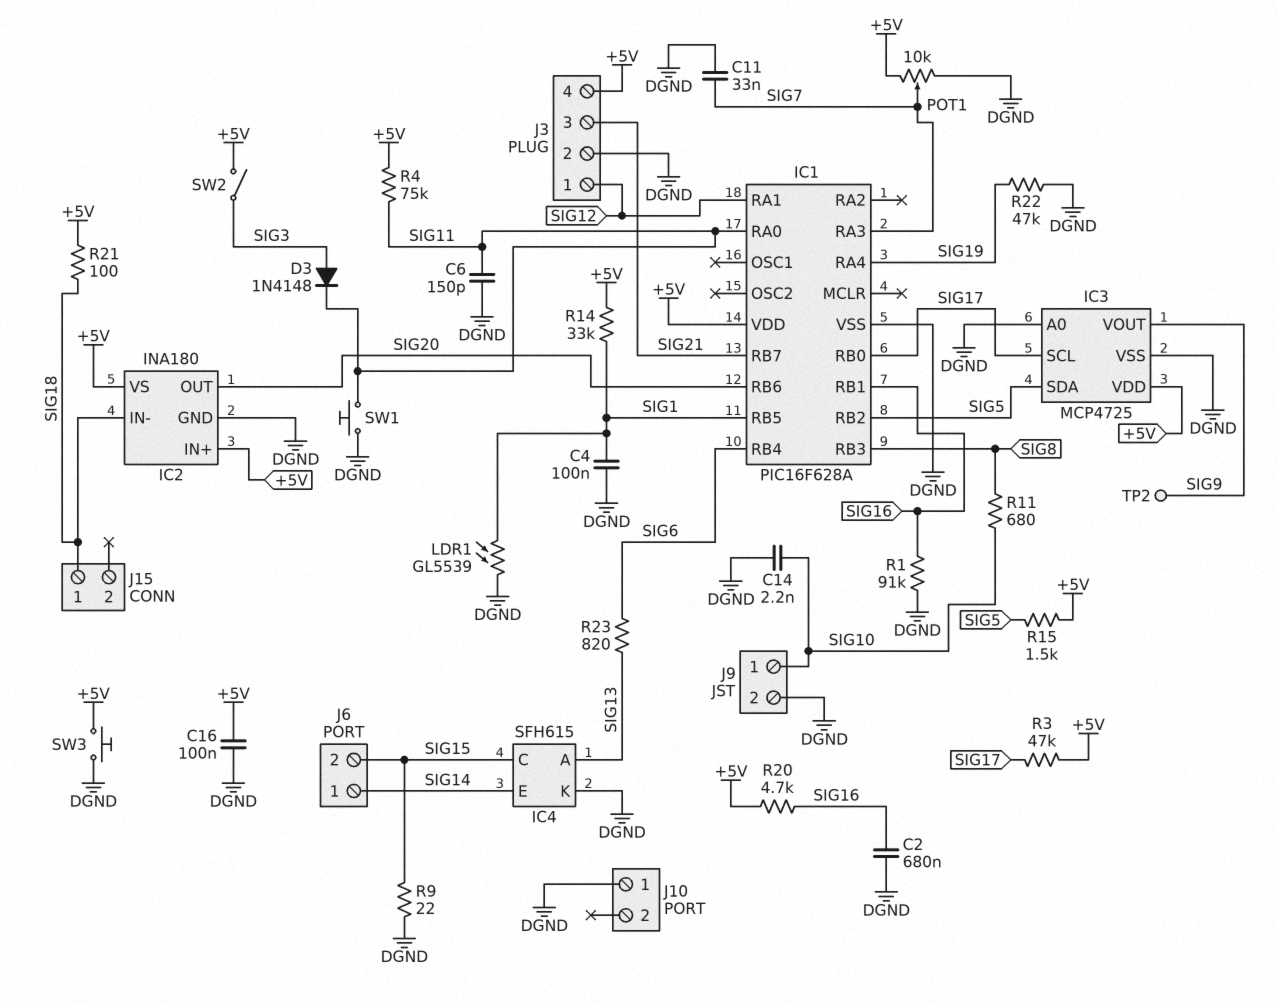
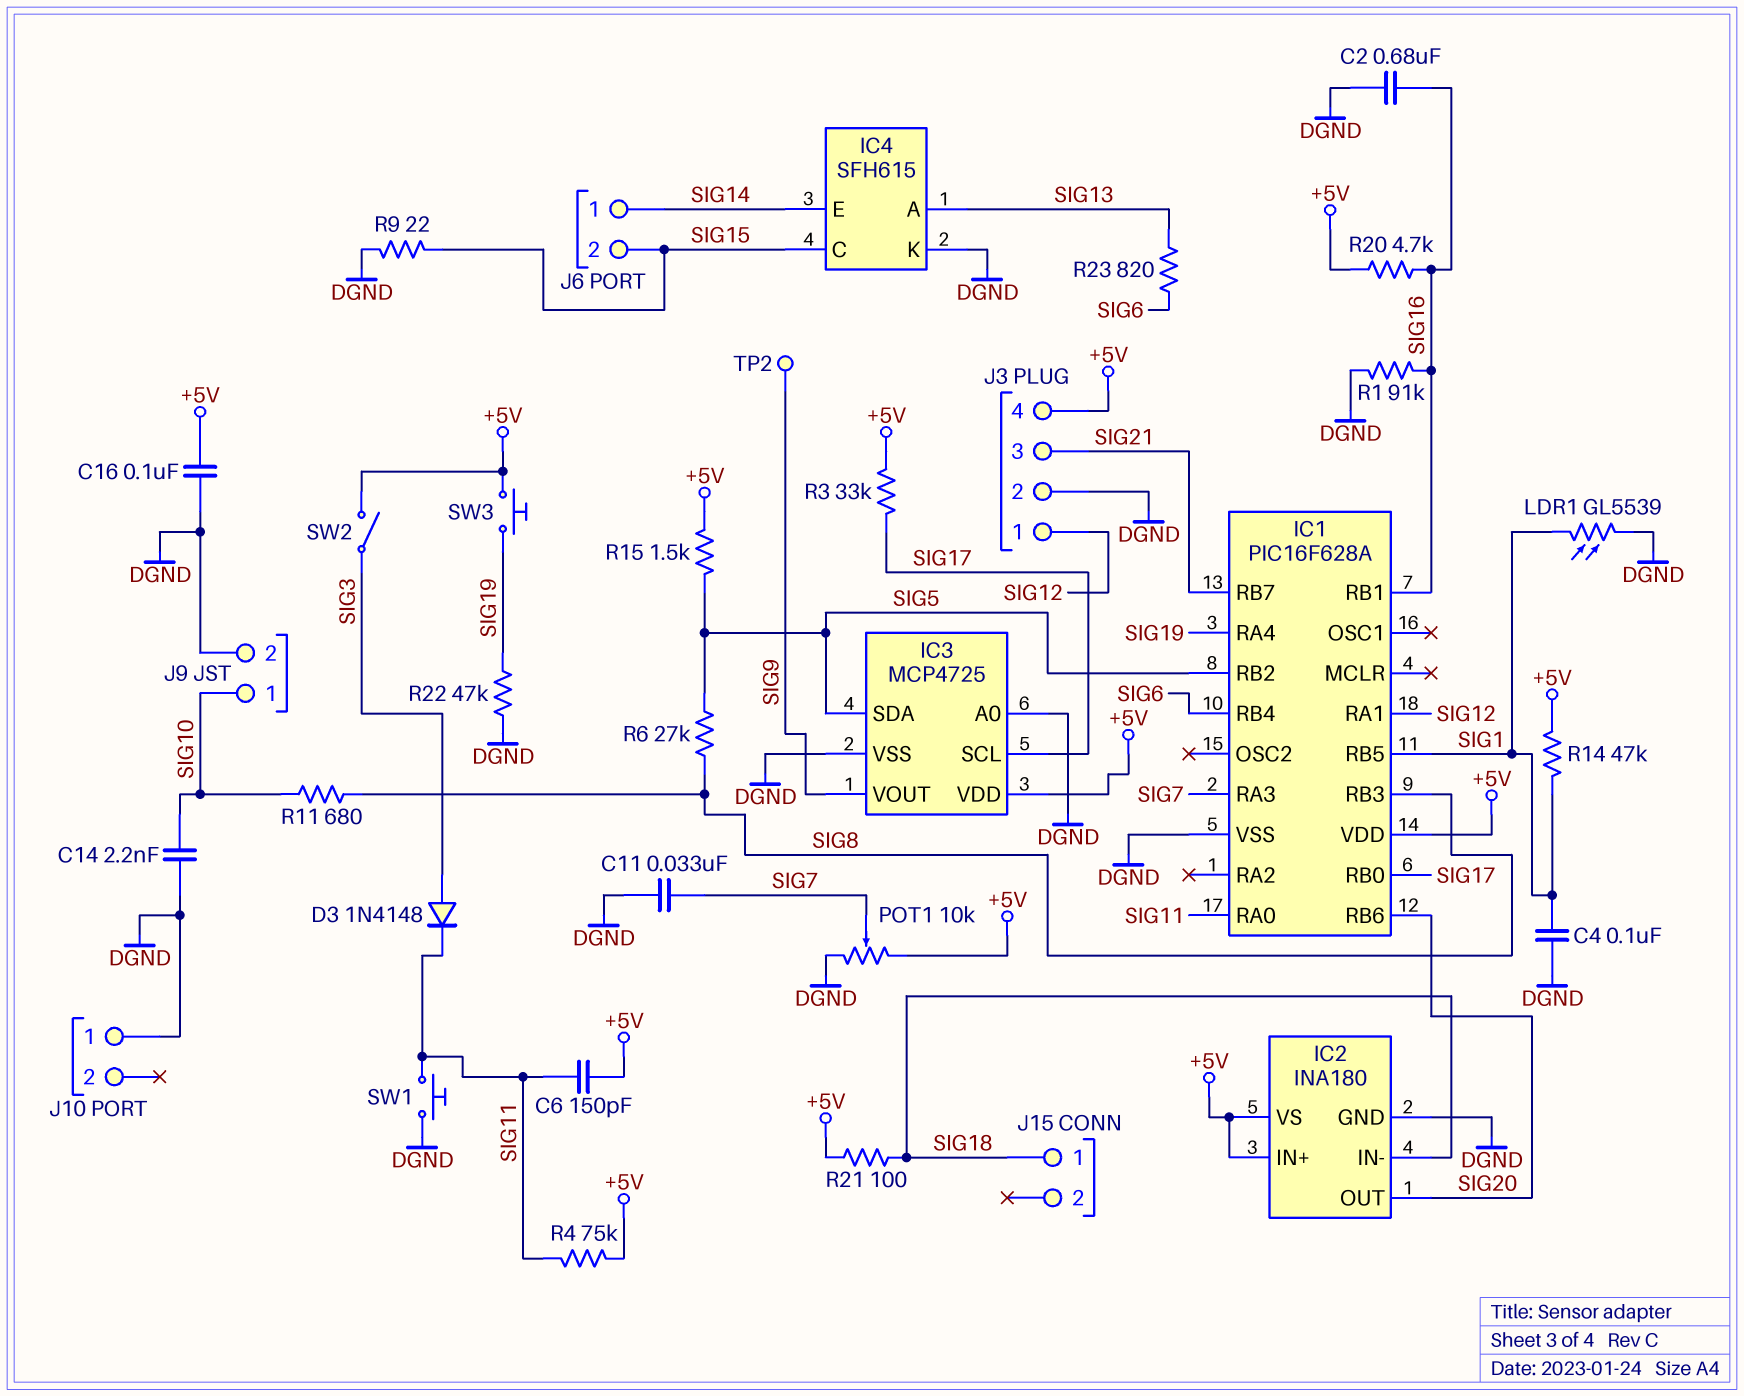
C6: 150pF (DGND, SIG11) -> 150pF (+5V, SIG11)
R3: 47k (+5V, SIG17) -> 33k (+5V, SIG17)
R6: none -> 27k (SIG5, SIG8)
R14: 33k (+5V, SIG1) -> 47k (+5V, SIG1)
SW3: button (+5V, DGND) -> button (+5V, SIG19)

